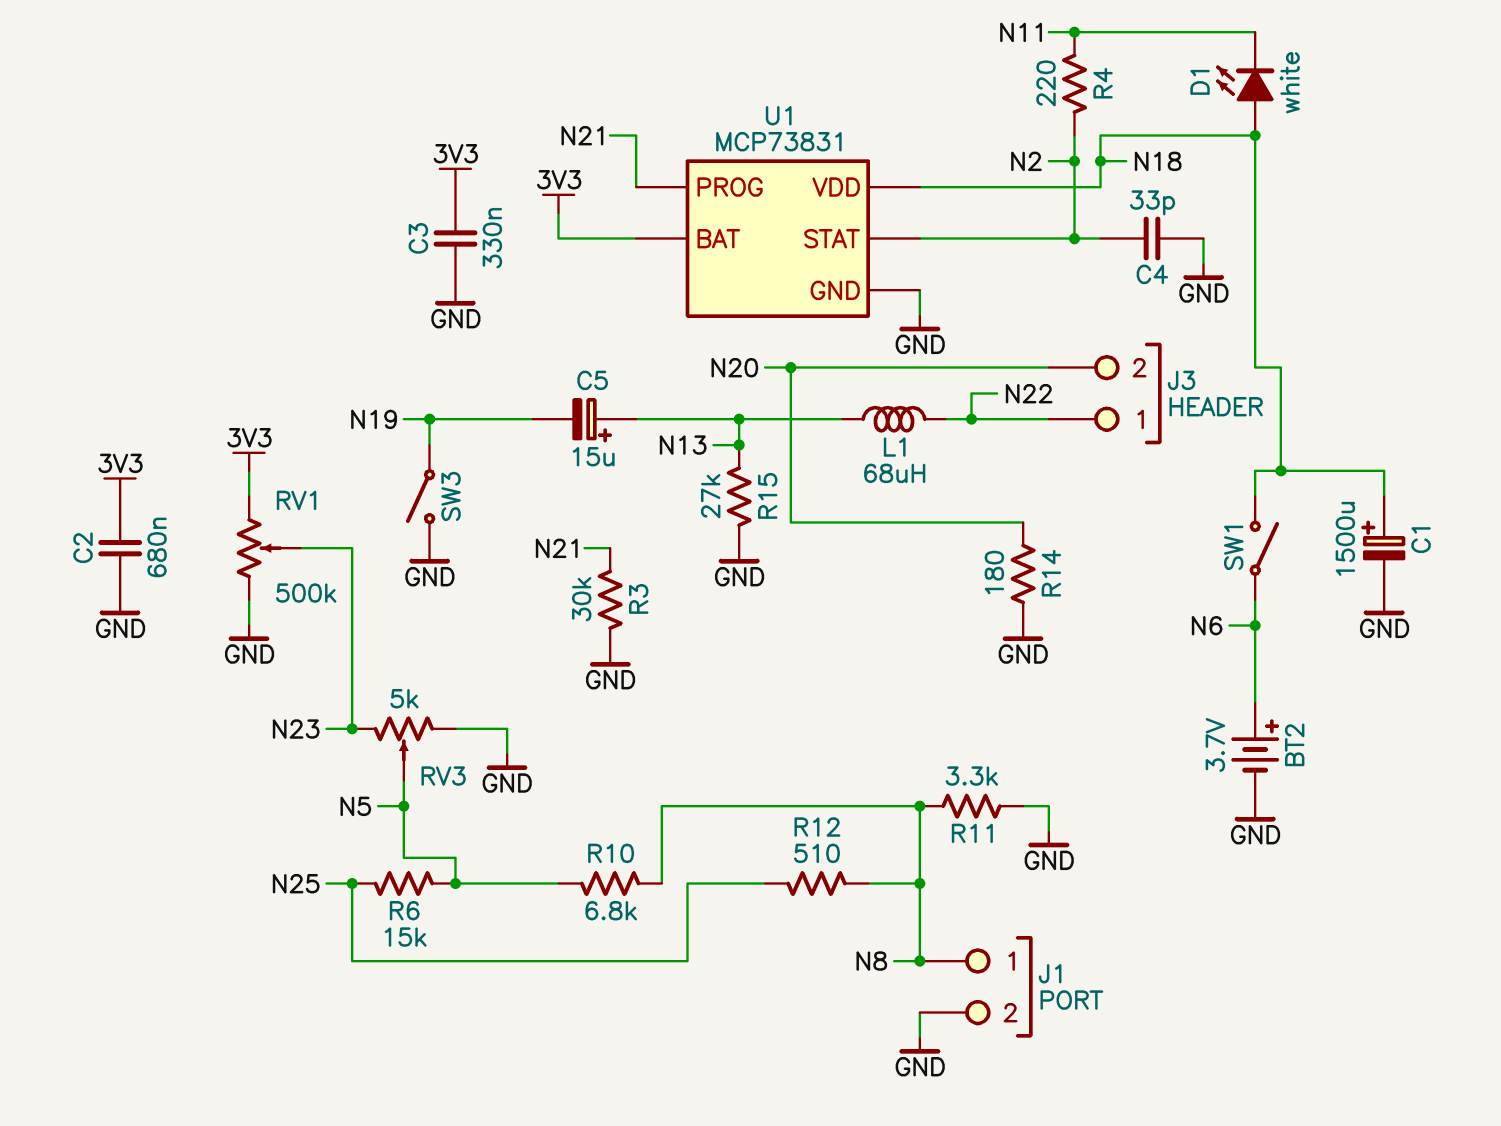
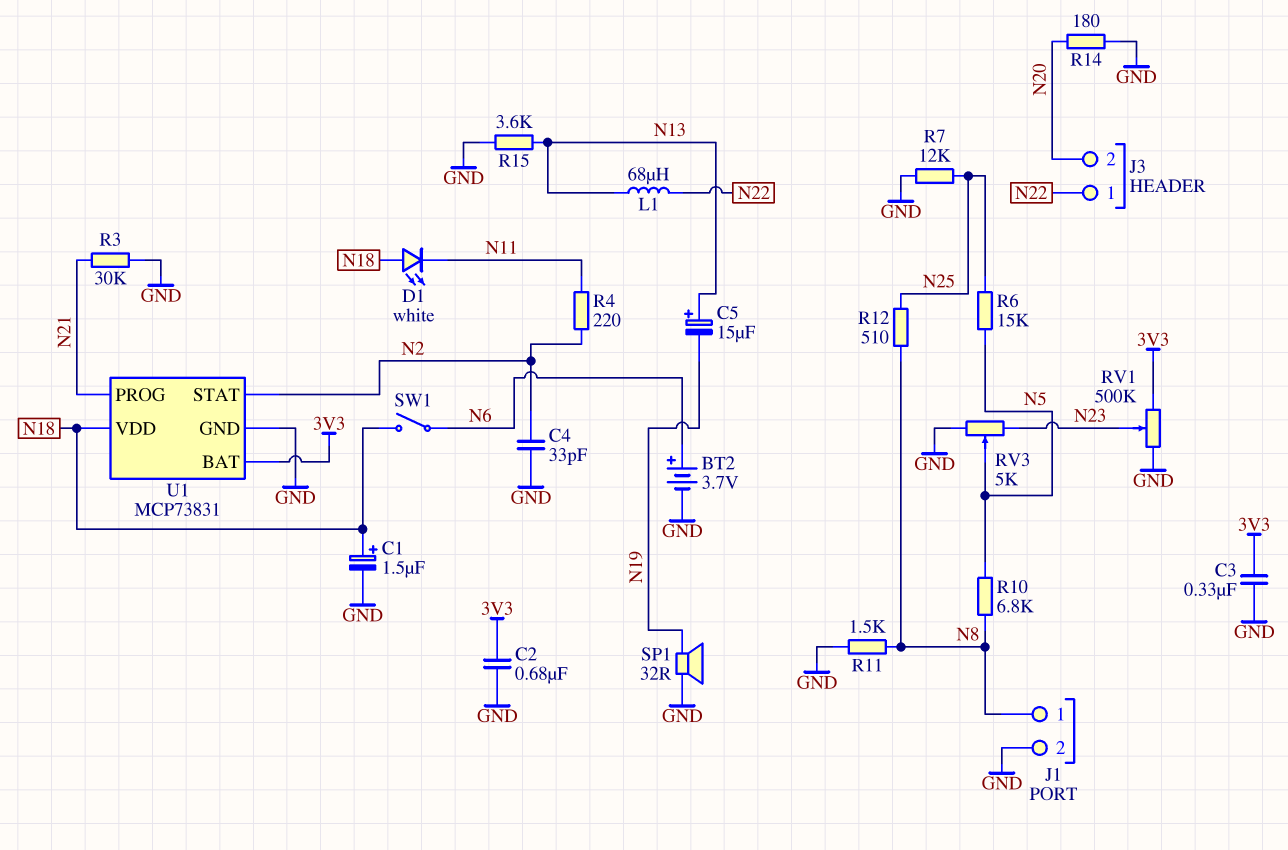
C1: 1500uF (plus N18, minus GND) -> 1.5uF (plus N18, minus GND)
R7: none -> 12k (GND, N25)
R11: 3.3k (GND, N8) -> 1.5k (GND, N8)
R15: 27k (GND, N13) -> 3.6k (GND, N13)
SP1: none -> speaker 32R (GND, N19)
SW3: switch (GND, N19) -> none

